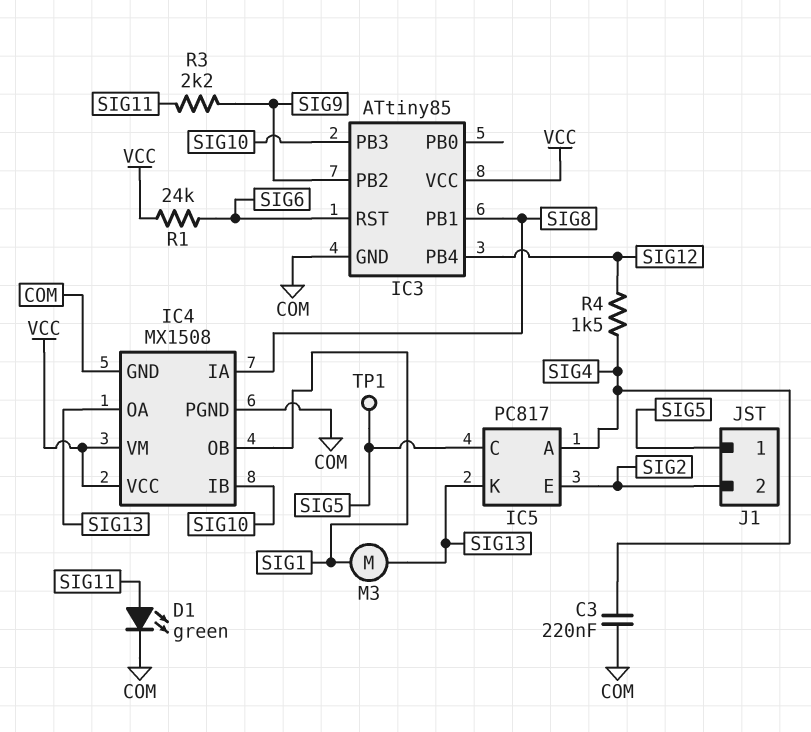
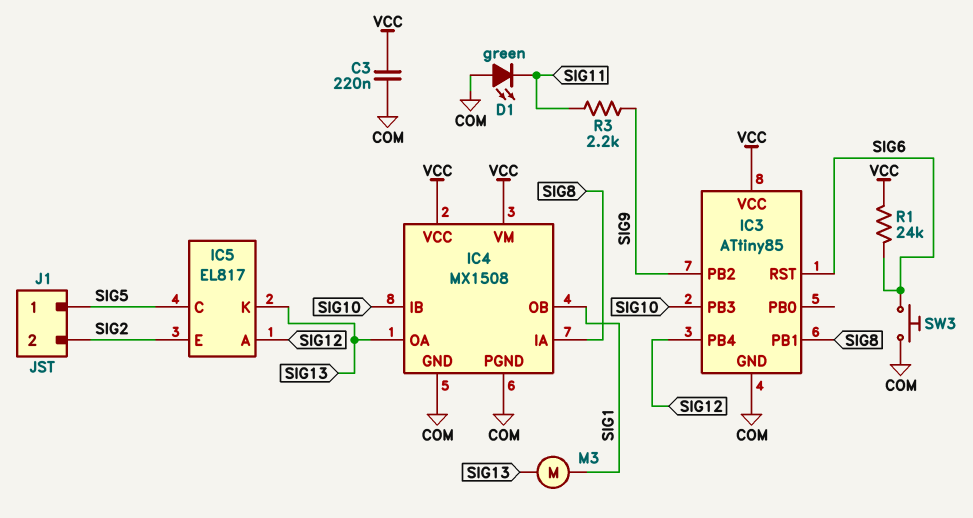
C3: 220nF (COM, SIG4) -> 220nF (COM, VCC)
D1: LED green (A SIG11, K COM) -> LED green (A COM, K SIG11)
IC5: PC817 -> EL817
IC5 pin A: SIG4 -> SIG12
R4: 1.5k (SIG4, SIG12) -> none
SW3: none -> button (COM, SIG6)
TP1: test point (SIG5) -> none

